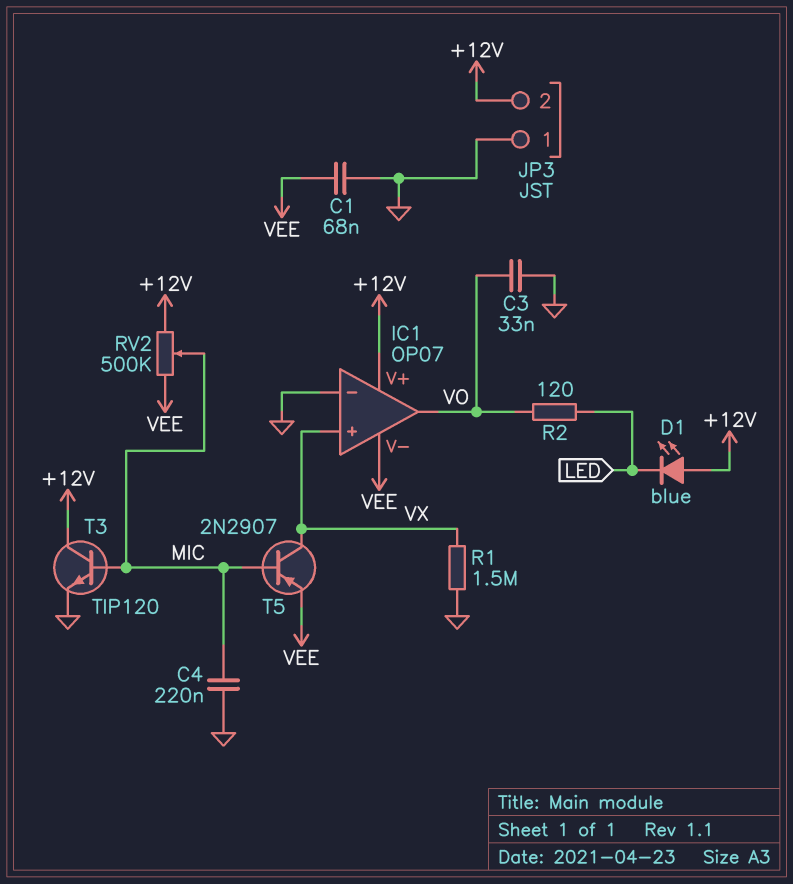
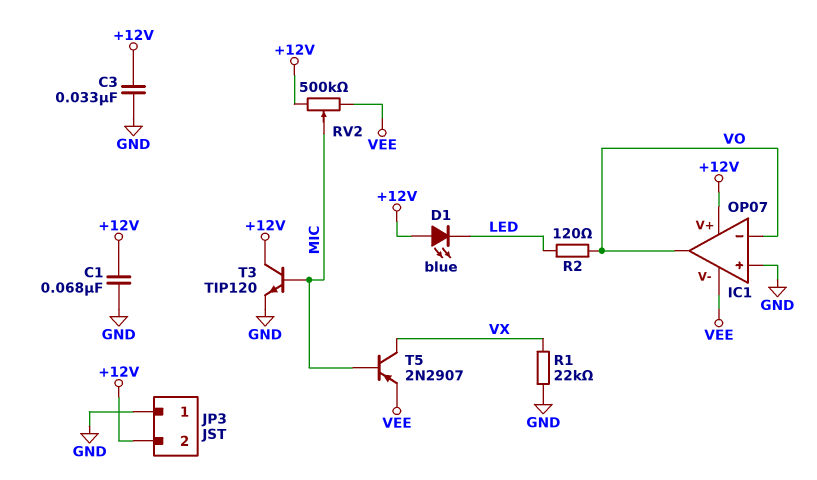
C1: 68nF (GND, VEE) -> 68nF (+12V, GND)
C3: 33nF (GND, VO) -> 33nF (+12V, GND)
C4: 220nF (GND, MIC) -> none
IC1 pin in+: VX -> GND
IC1 pin in-: GND -> VO
R1: 1.5M (GND, VX) -> 22k (GND, VX)

